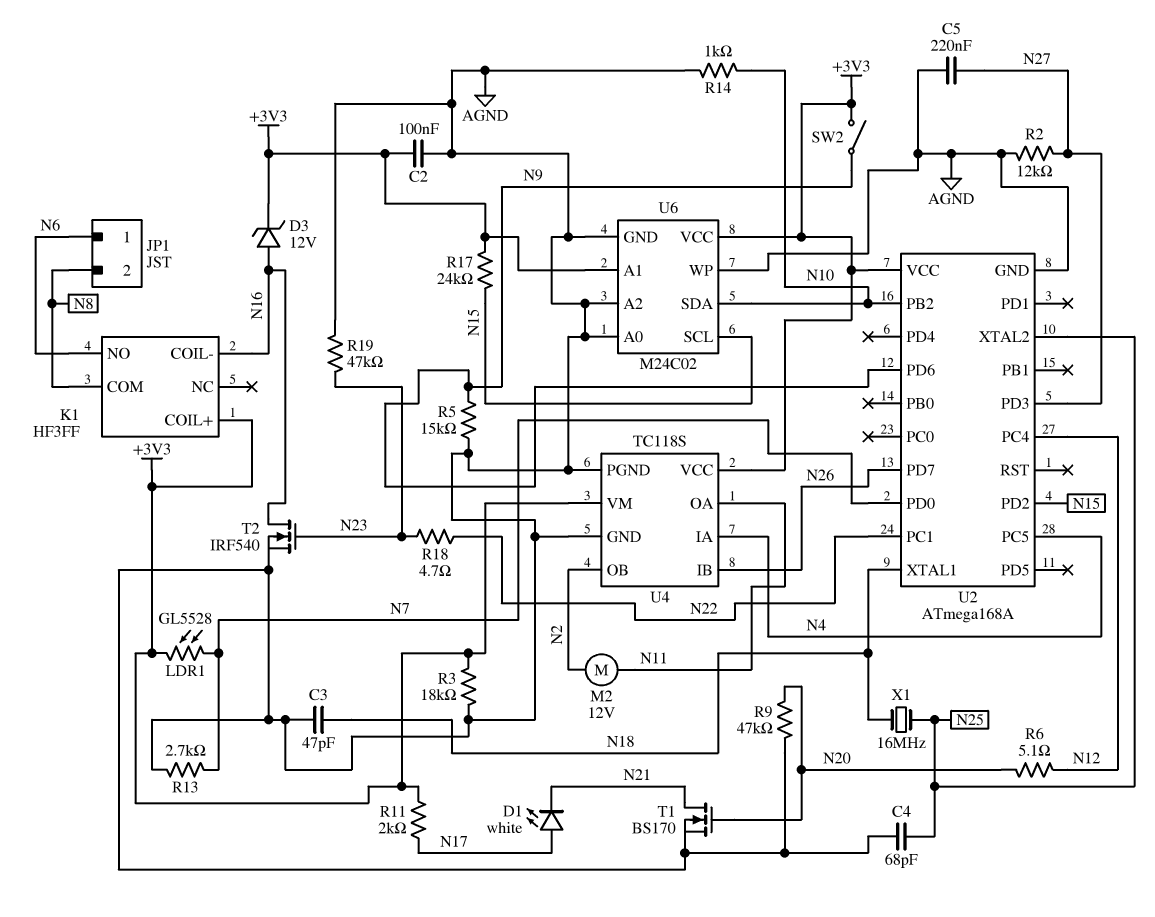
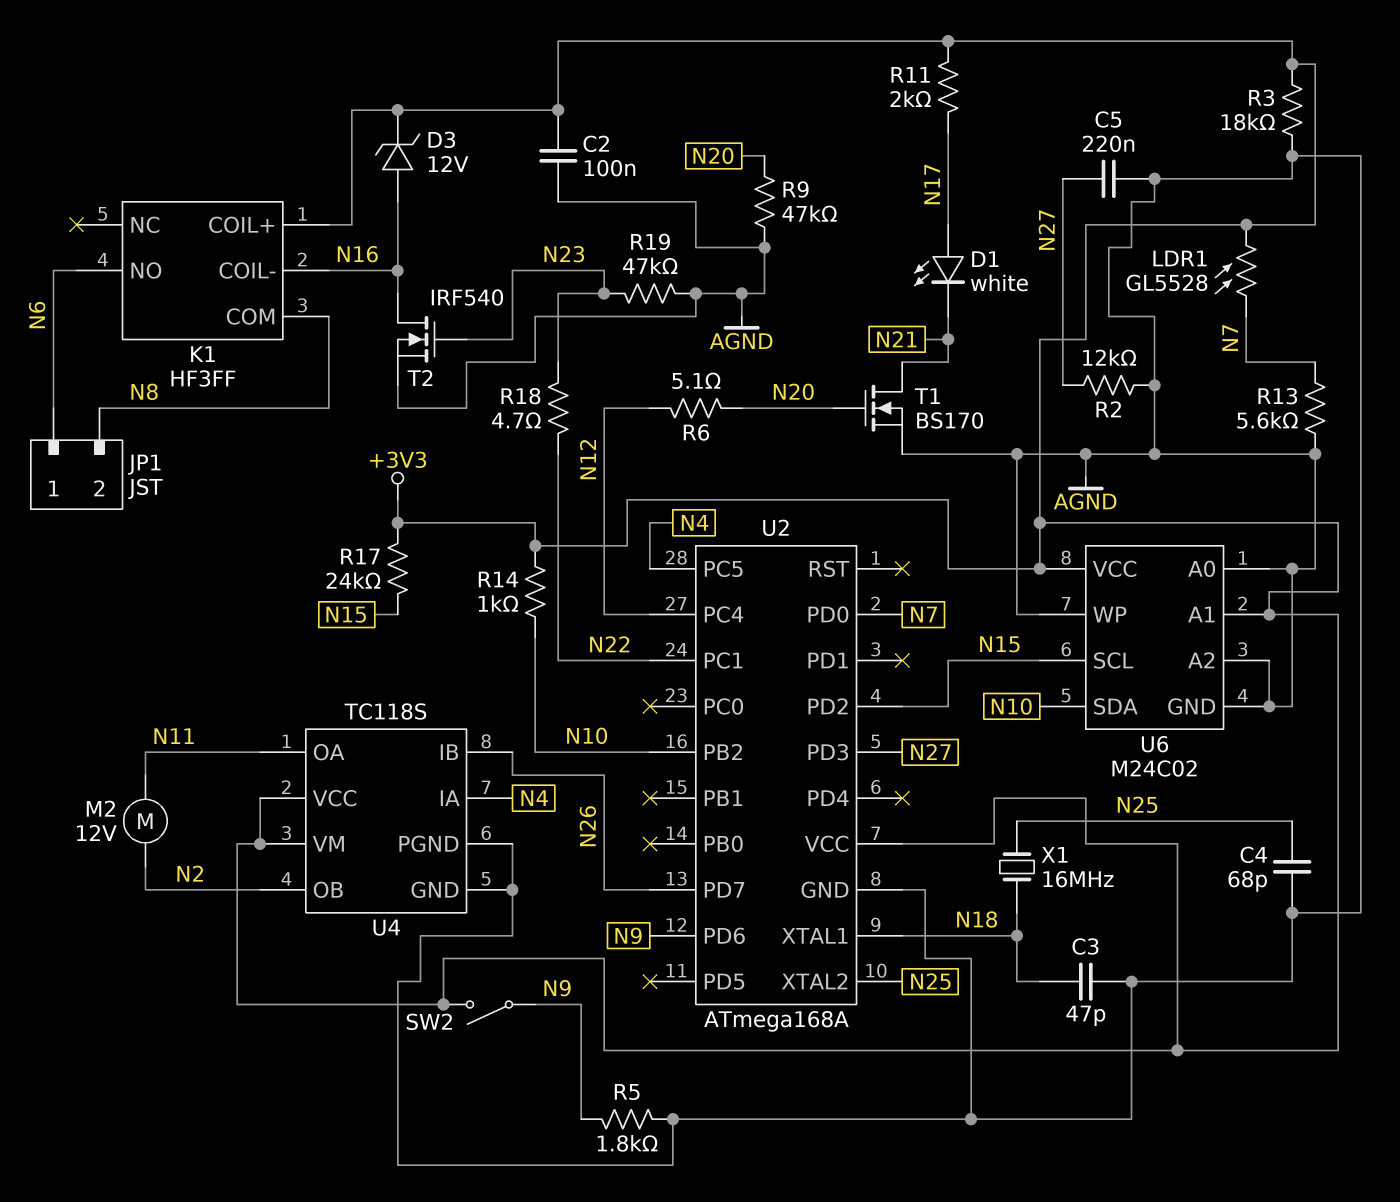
R5: 15k (AGND, N9) -> 1.8k (AGND, N9)
R13: 2.7k (AGND, N7) -> 5.6k (AGND, N7)
R14: 1k (AGND, N10) -> 1k (+3V3, N10)

